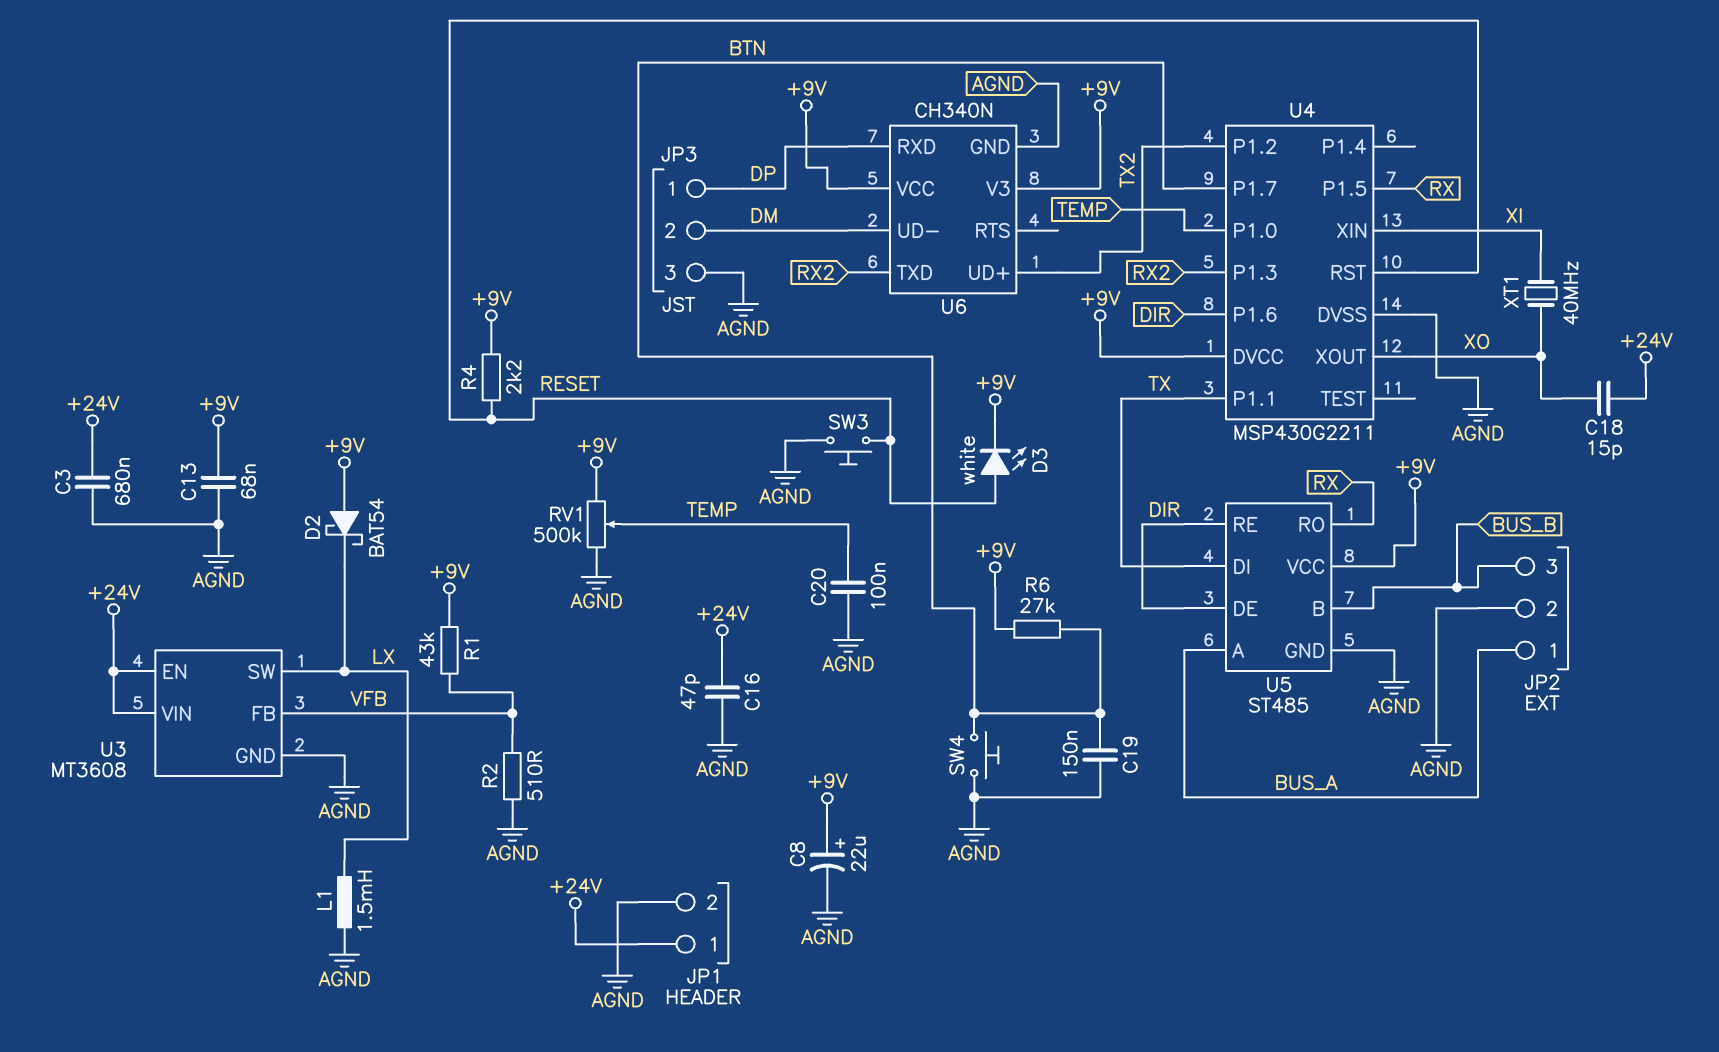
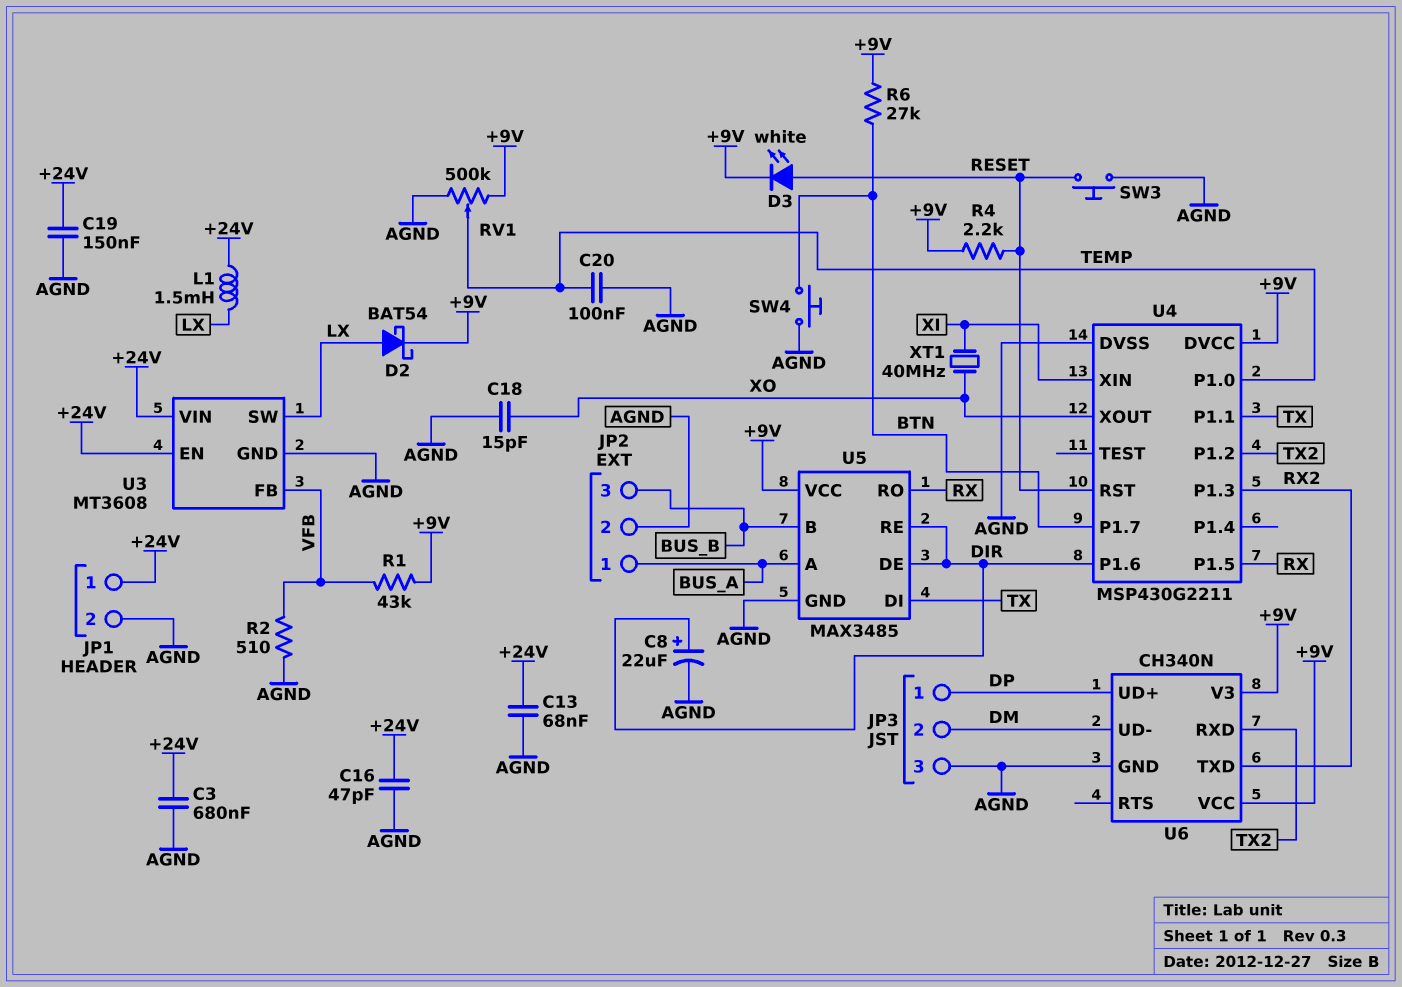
C8: 22uF (plus +9V, minus AGND) -> 22uF (plus DIR, minus AGND)
C13: 68nF (+9V, AGND) -> 68nF (+24V, AGND)
C18: 15pF (+24V, XO) -> 15pF (AGND, XO)
C19: 150nF (AGND, BTN) -> 150nF (+24V, AGND)
D2: schottky BAT54 (A +9V, K LX) -> schottky BAT54 (A LX, K +9V)
L1: 1.5mH (AGND, LX) -> 1.5mH (+24V, LX)
U5: ST485 -> MAX3485
U6 pin RXD: DP -> TX2
U6 pin UD+: TX2 -> DP

